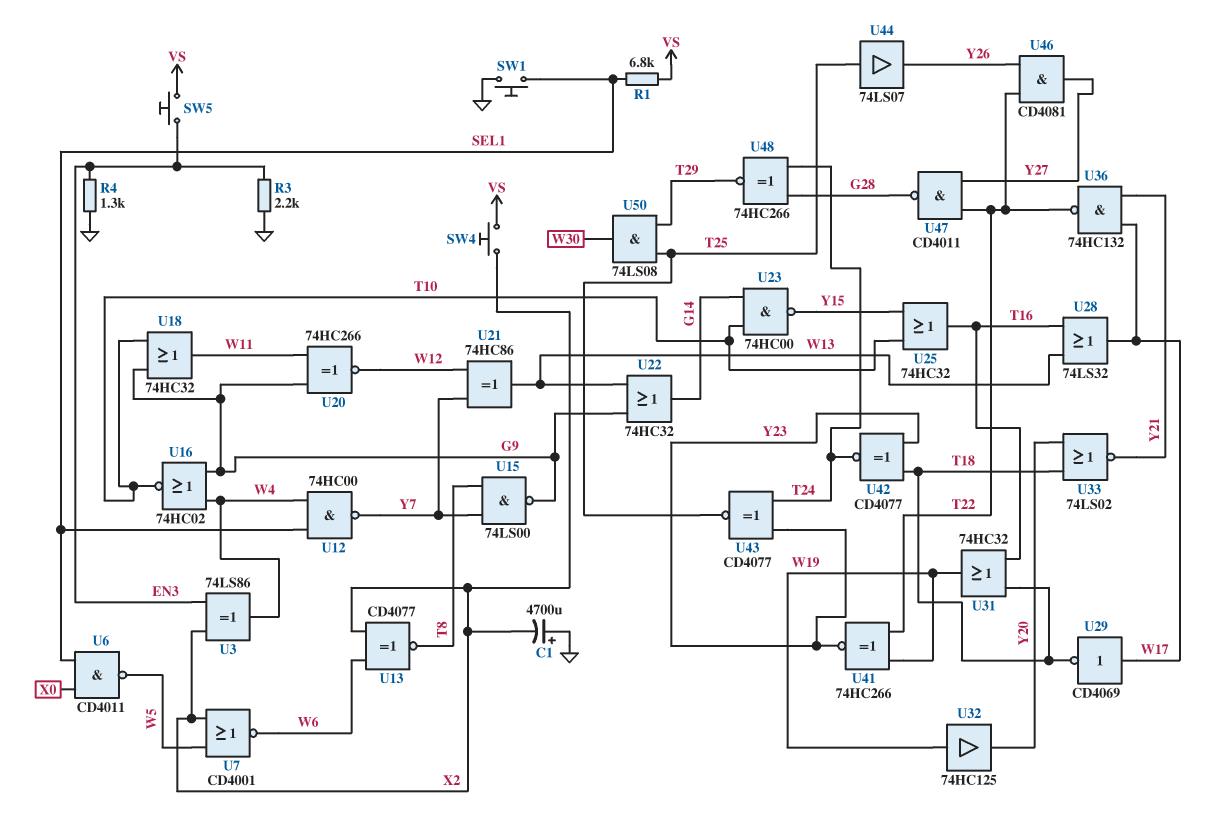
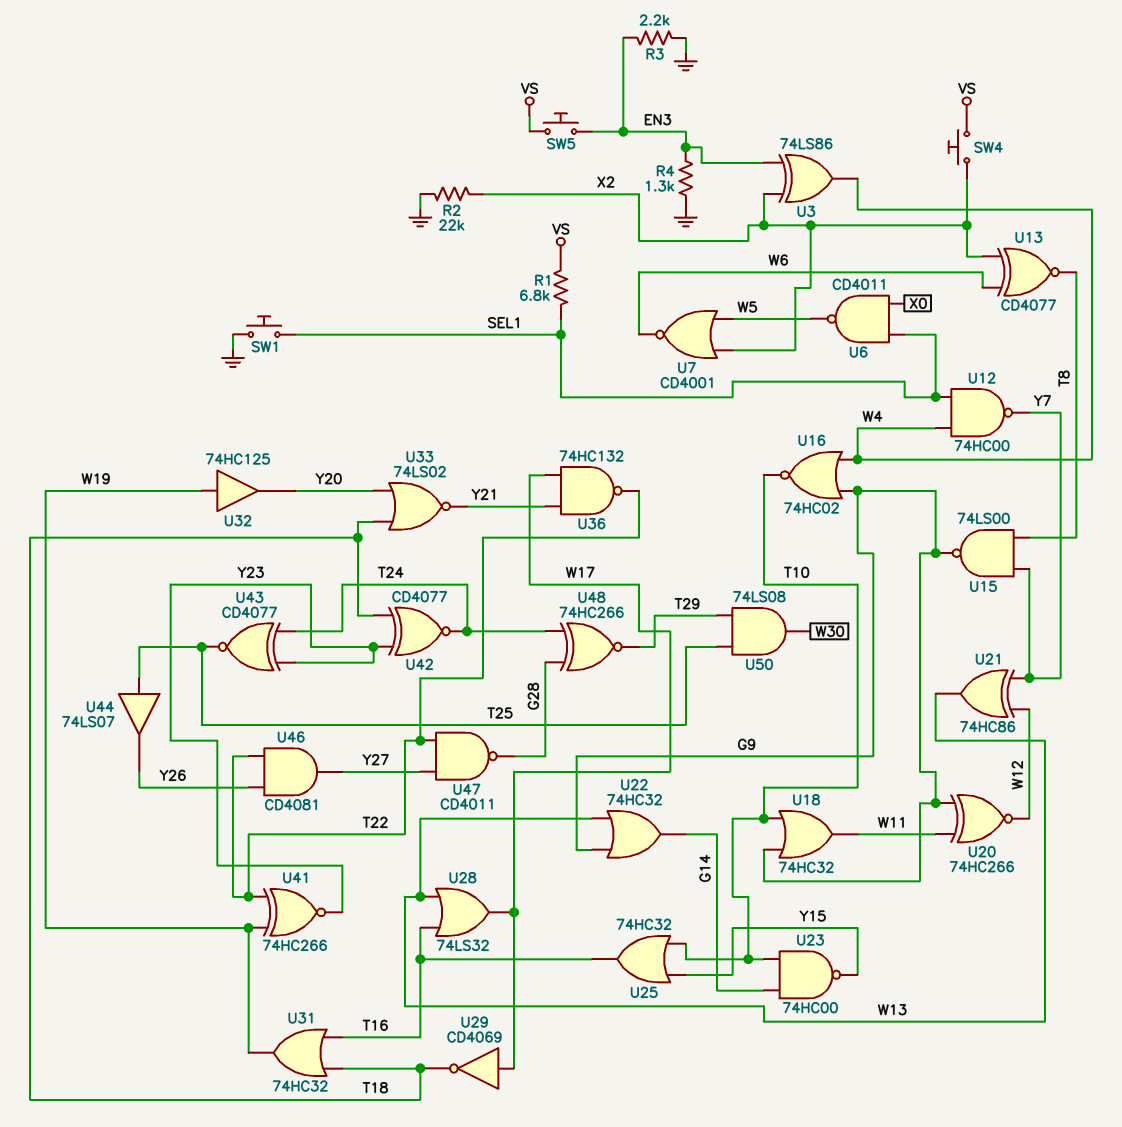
C1: 4700uF (plus GND, minus X2) -> none
R2: none -> 22k (GND, X2)

